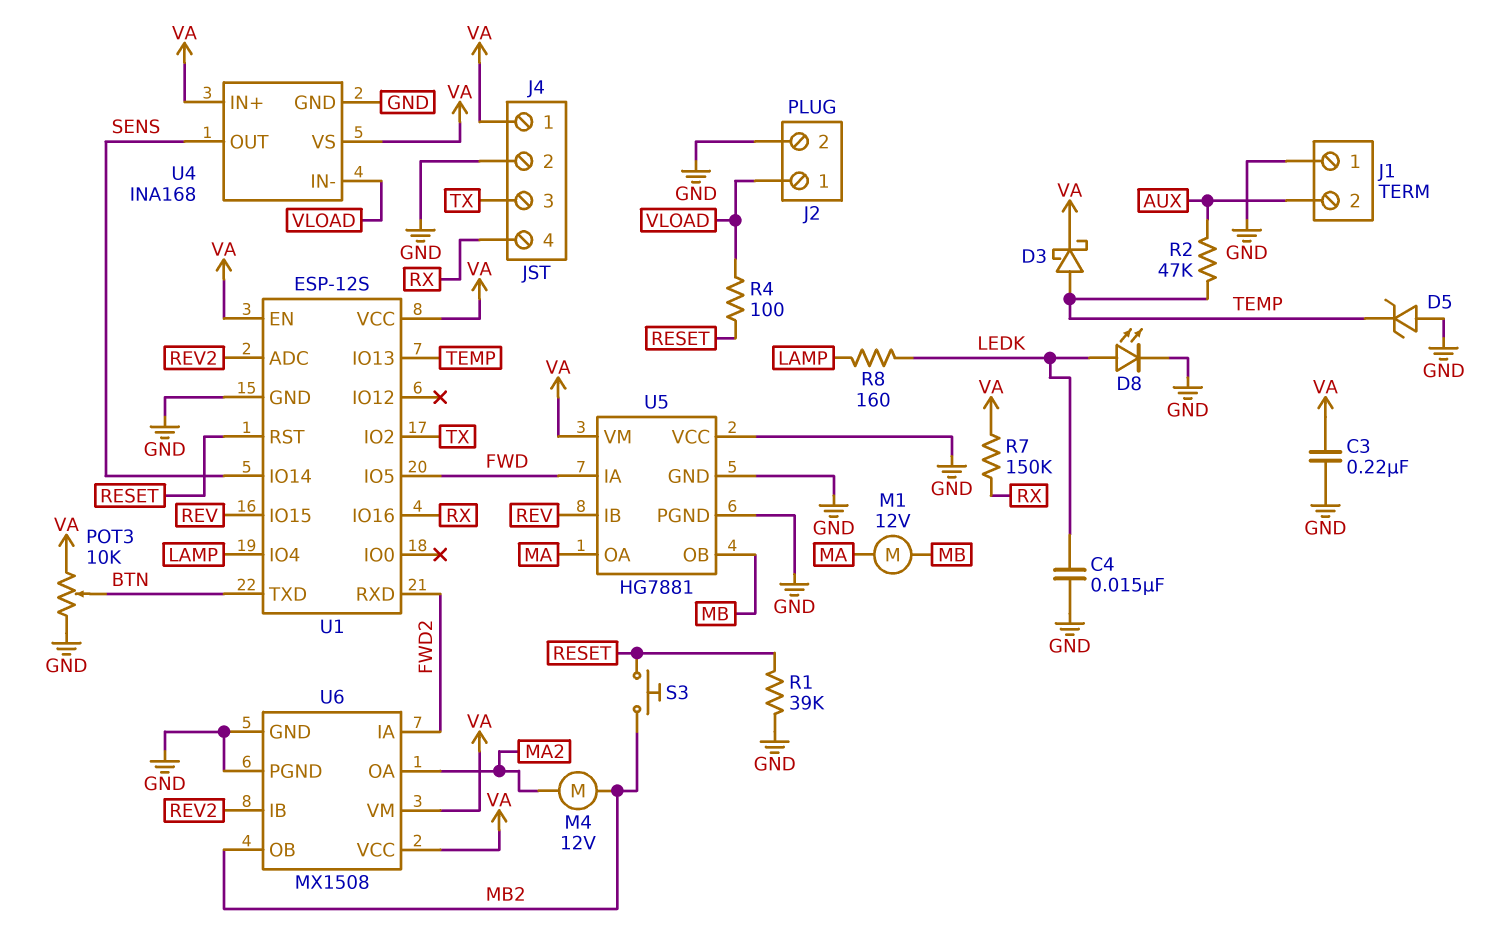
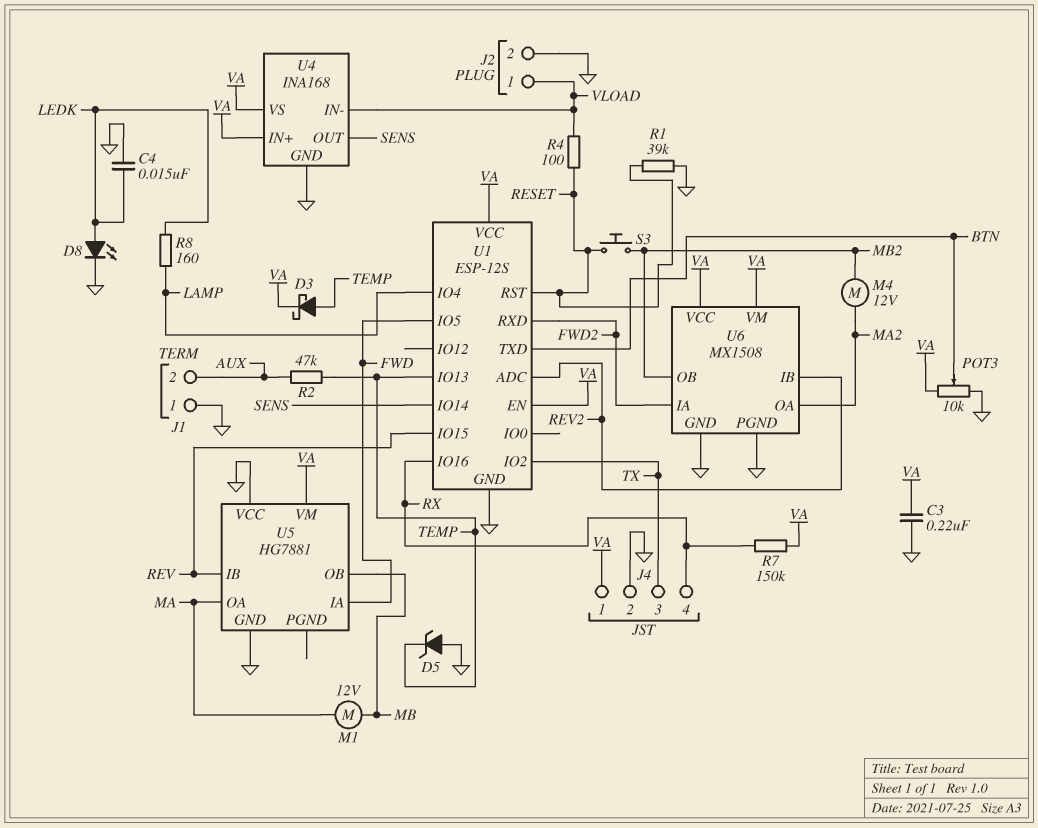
U5 pin PGND: GND -> none

